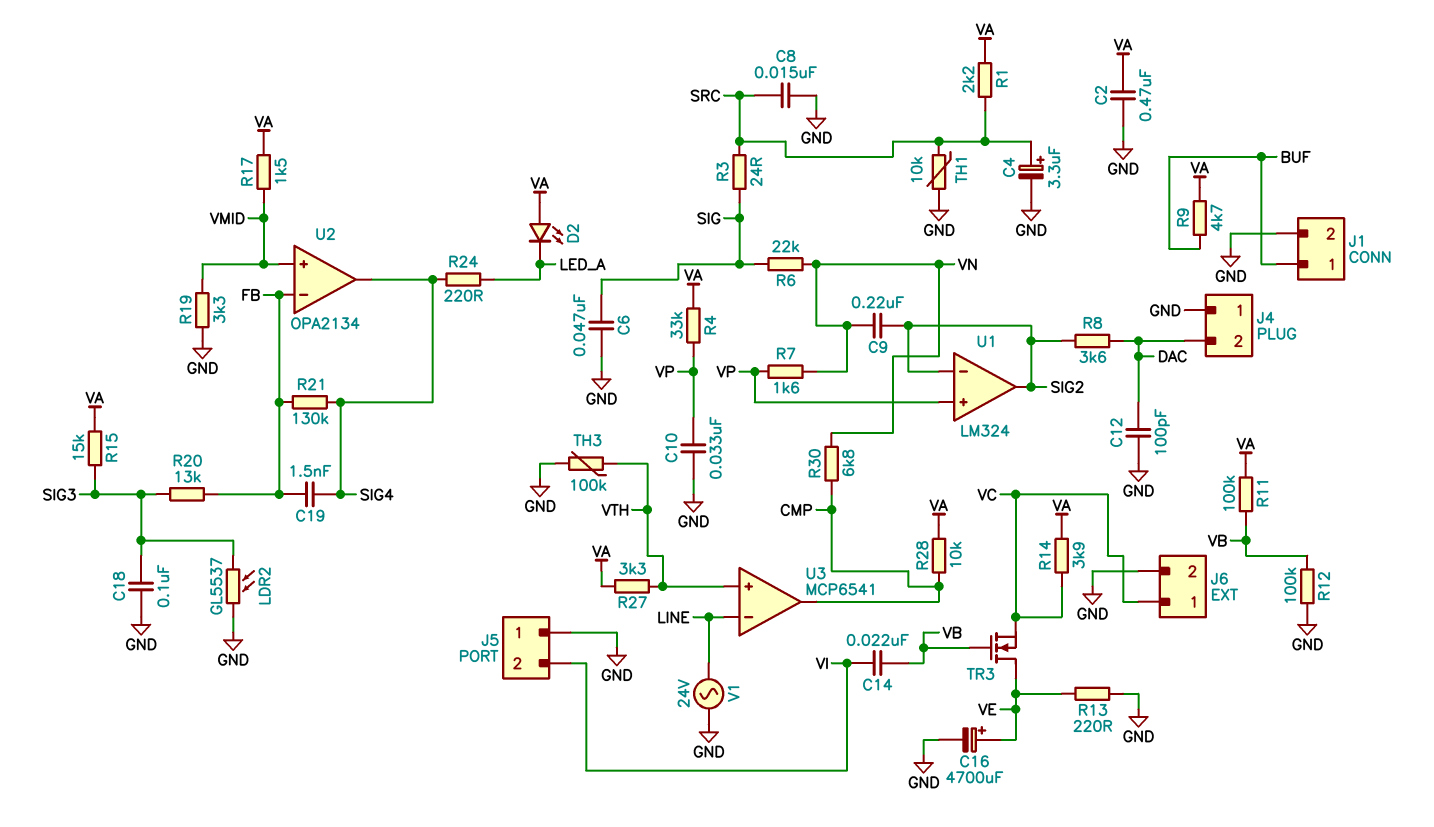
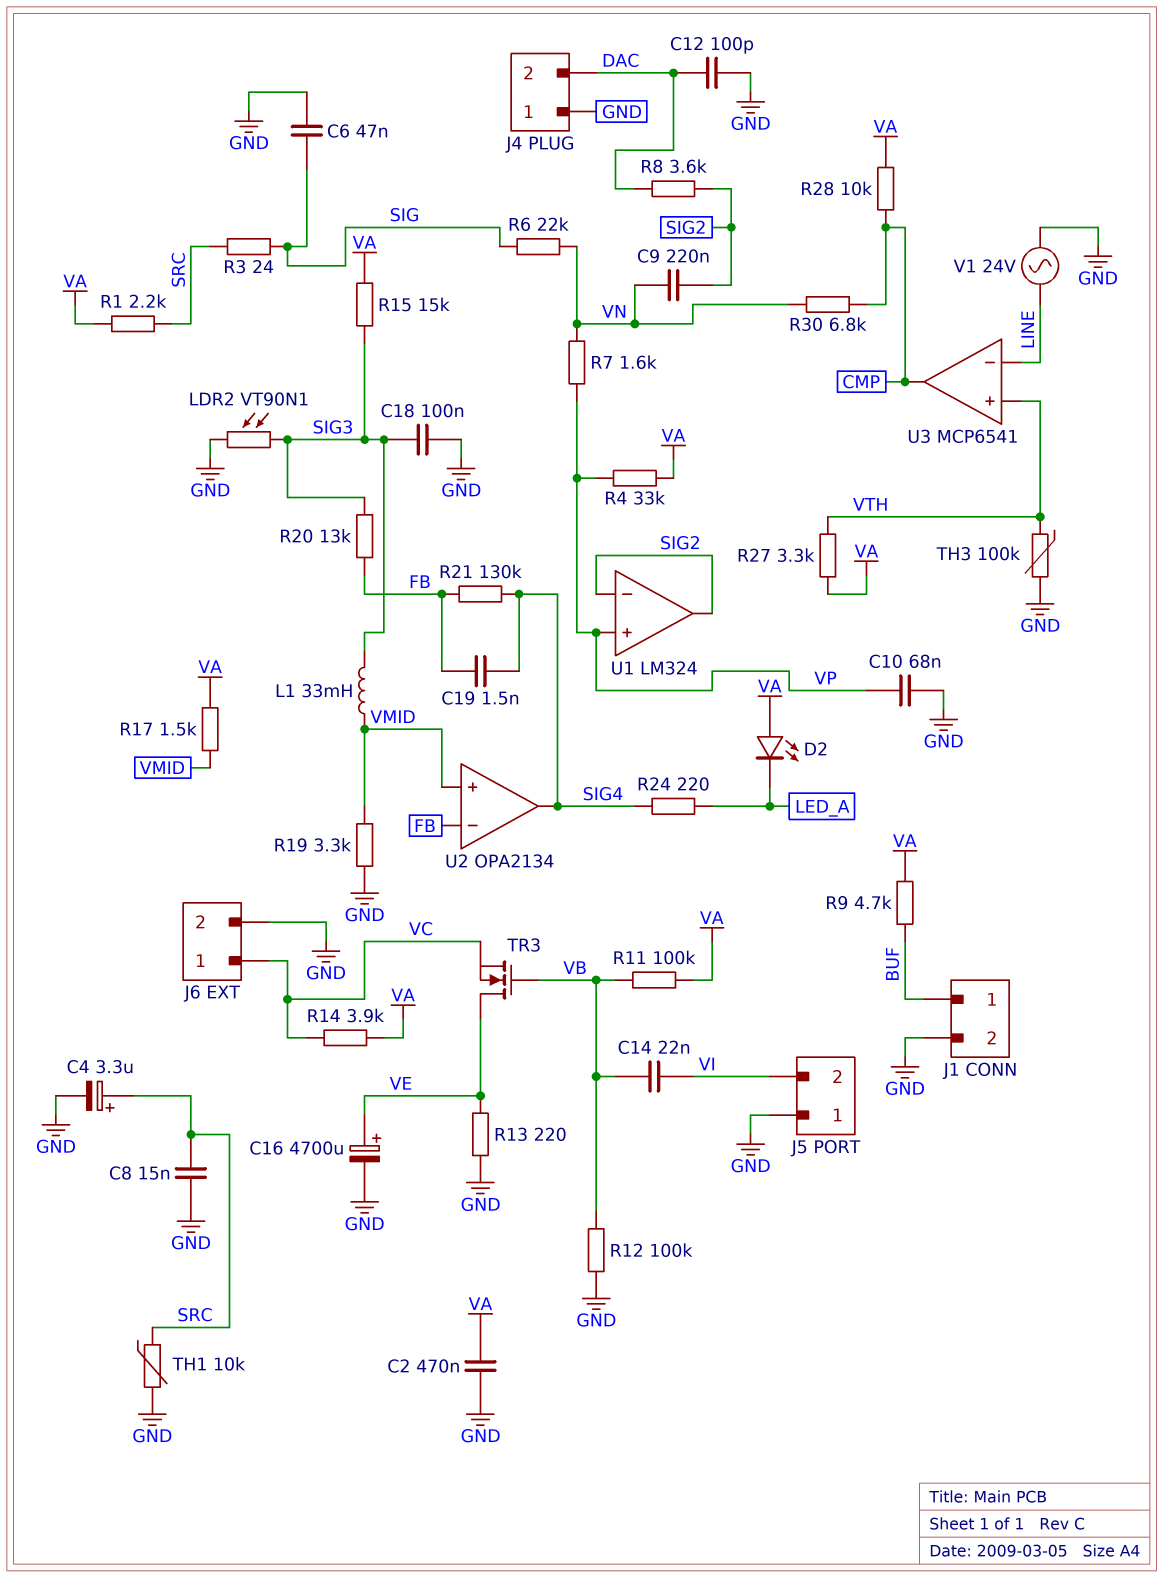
C10: 33nF (GND, VP) -> 68nF (GND, VP)
L1: none -> 33mH (SIG3, VMID)
LDR2: GL5537 (GND, SIG3) -> VT90N1 (GND, SIG3)

